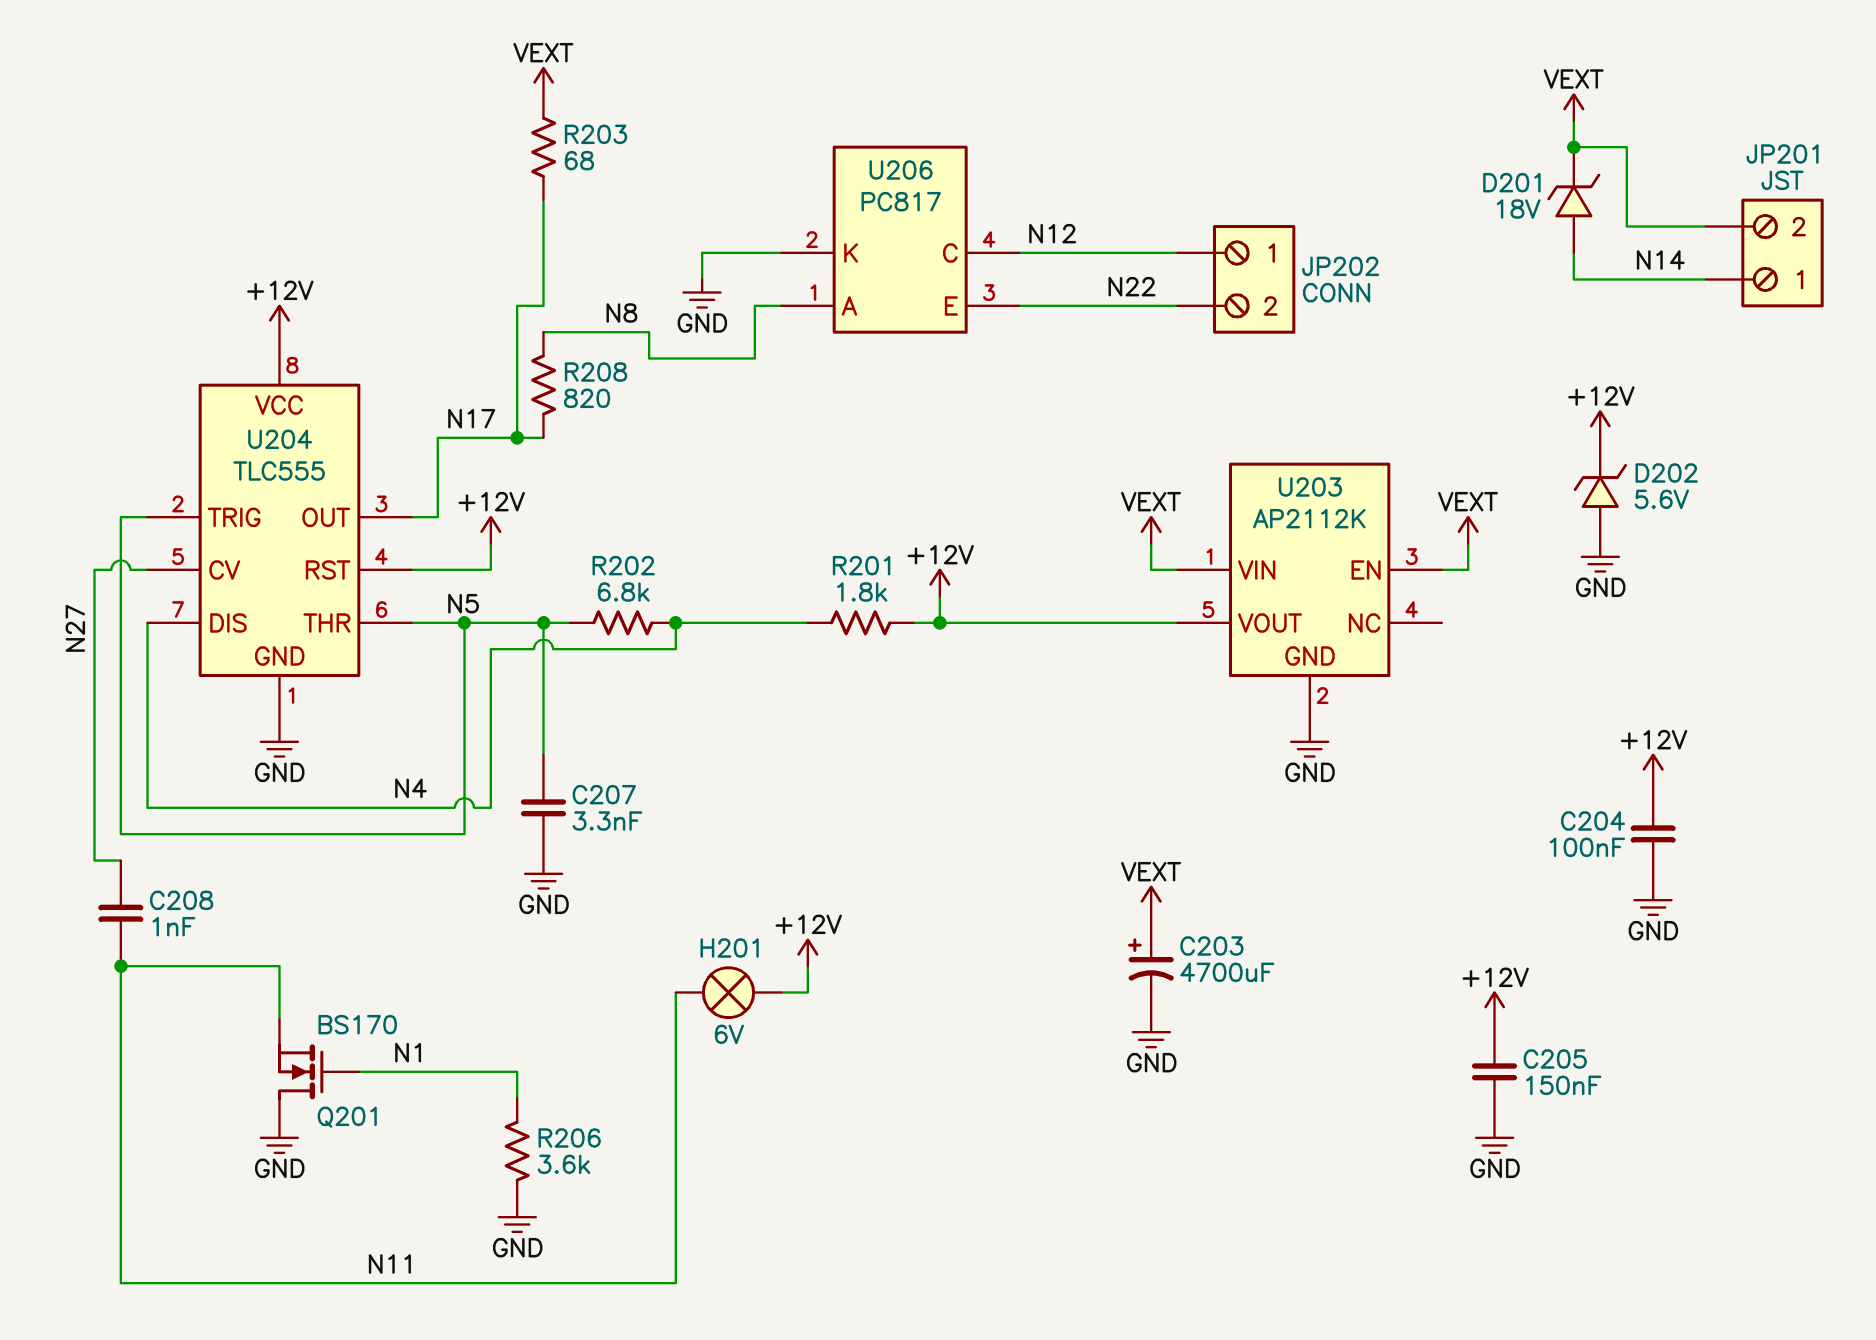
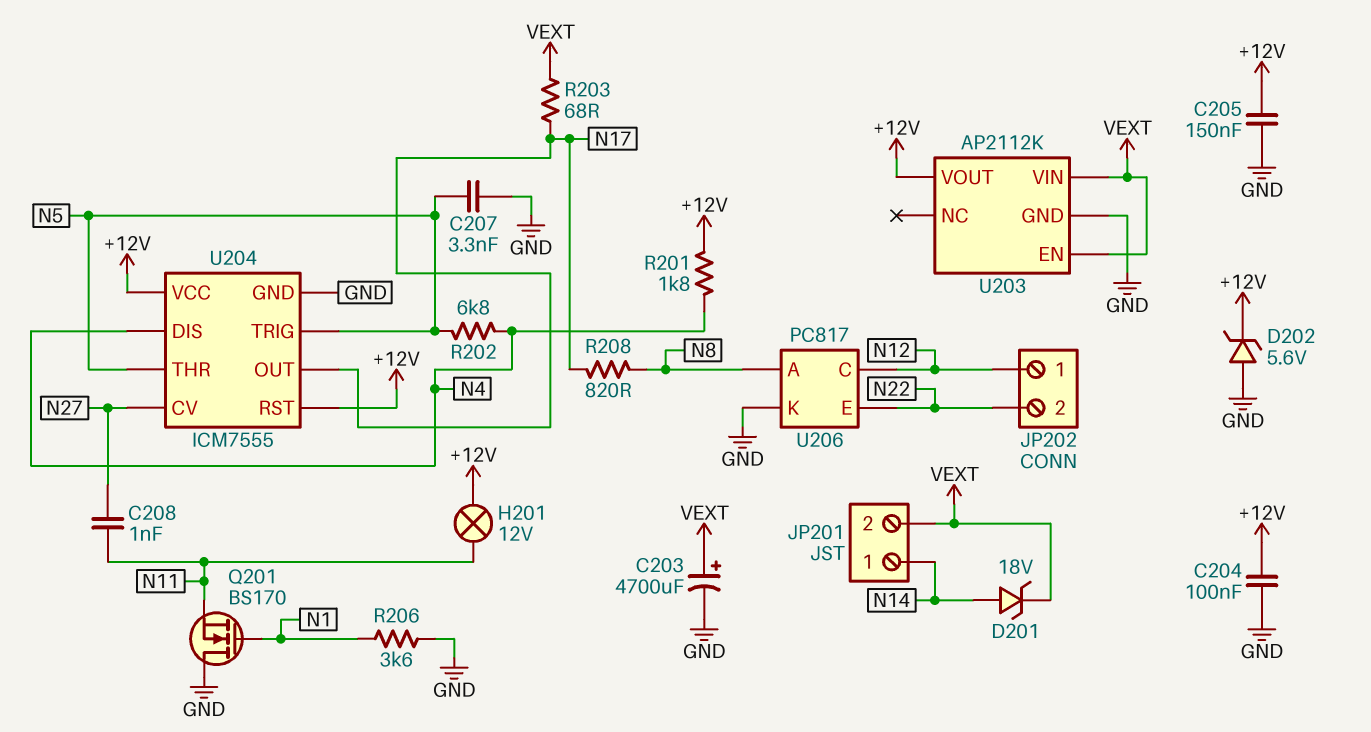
H201: lamp 6V (+12V, N11) -> lamp 12V (+12V, N11)
U204: TLC555 -> ICM7555

